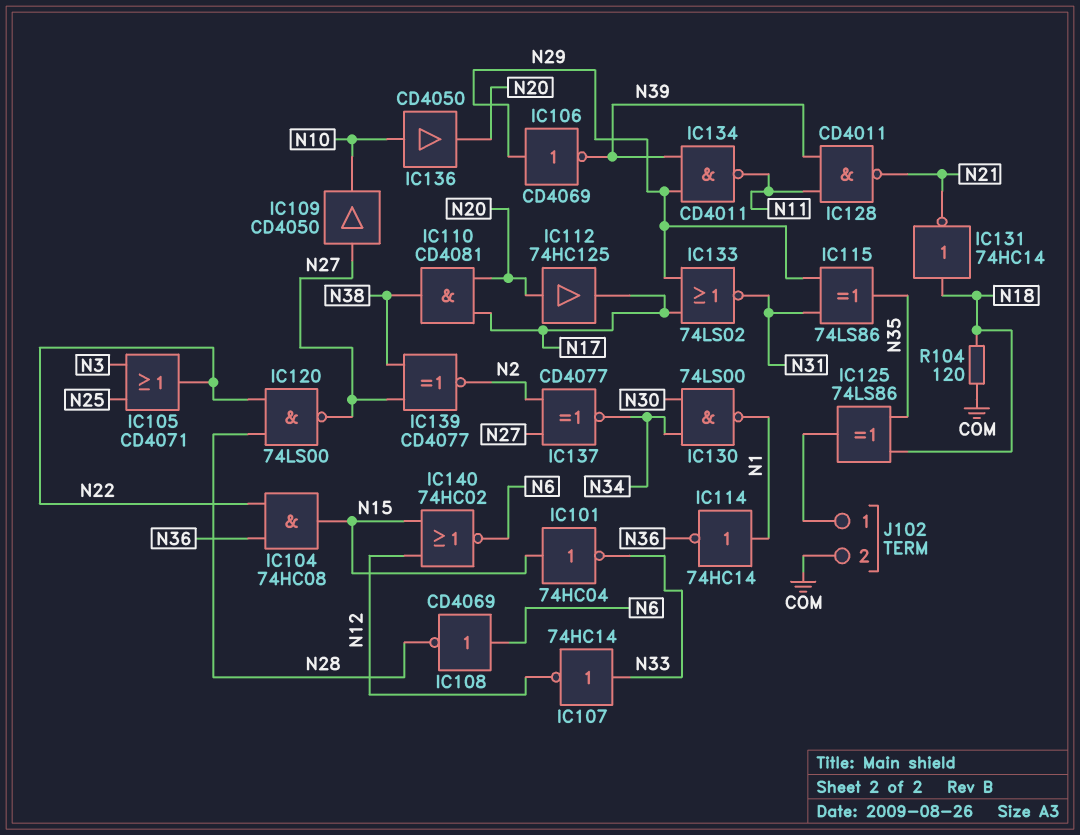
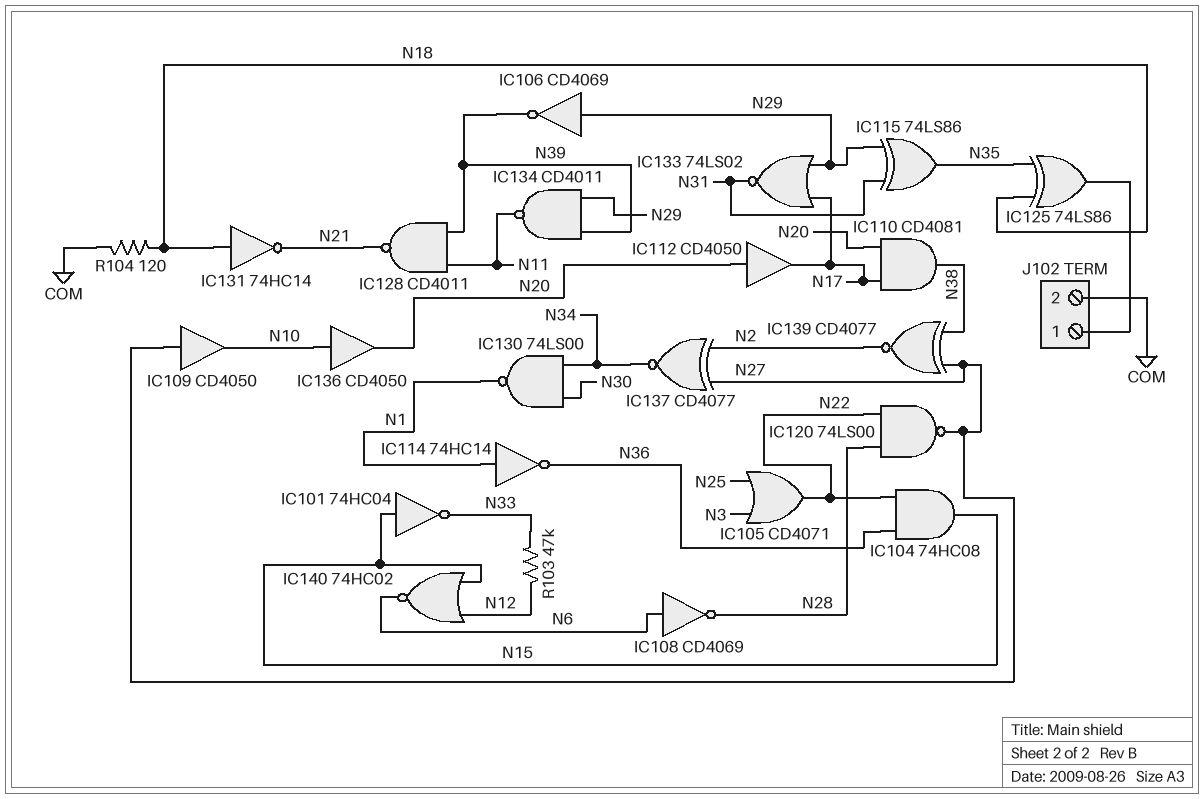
IC107: NOT 74HC14 (in N33, out N12) -> none
IC112: buffer 74HC125 (in N20, out N17) -> buffer CD4050 (in N20, out N17)
R103: none -> 47k (N12, N33)

